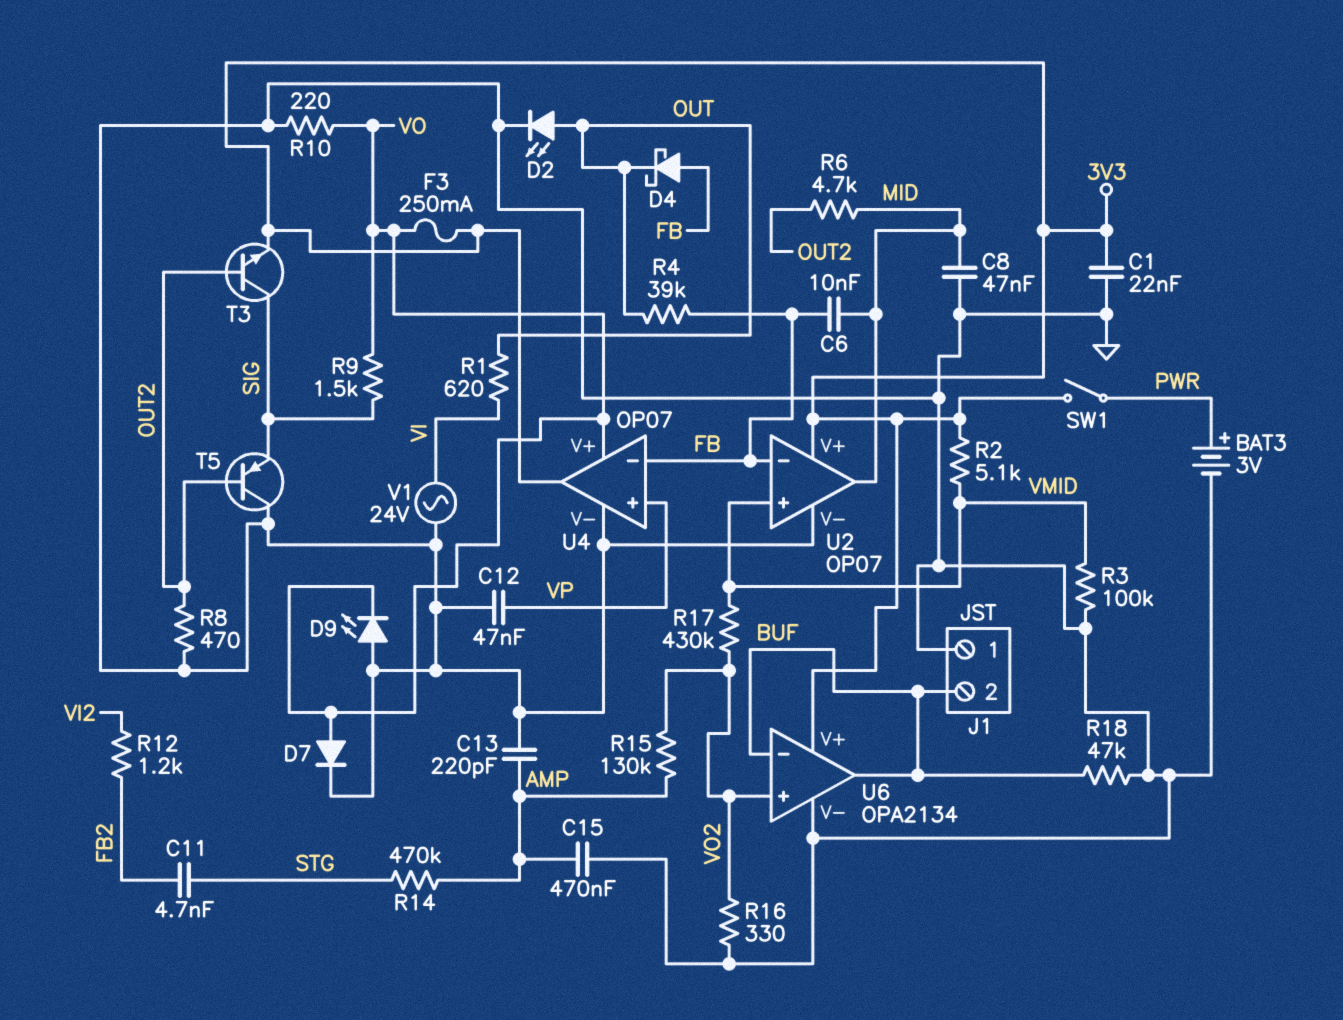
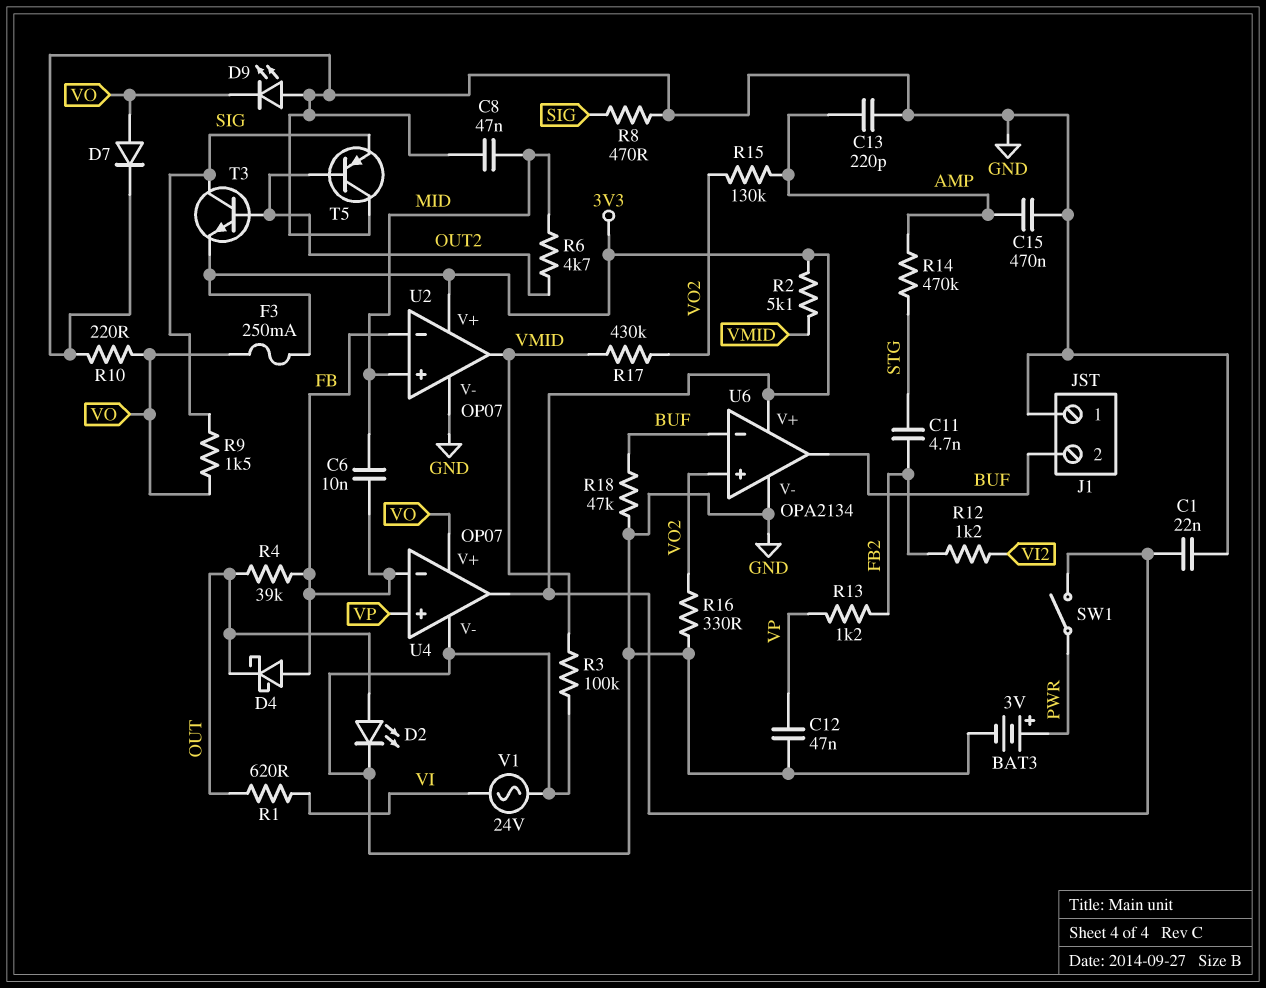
R8: 470 (GND, OUT2) -> 470 (GND, SIG)
R13: none -> 1.2k (FB2, VP)
U2 pin in+: VMID -> MID
U2 pin out: MID -> VMID

